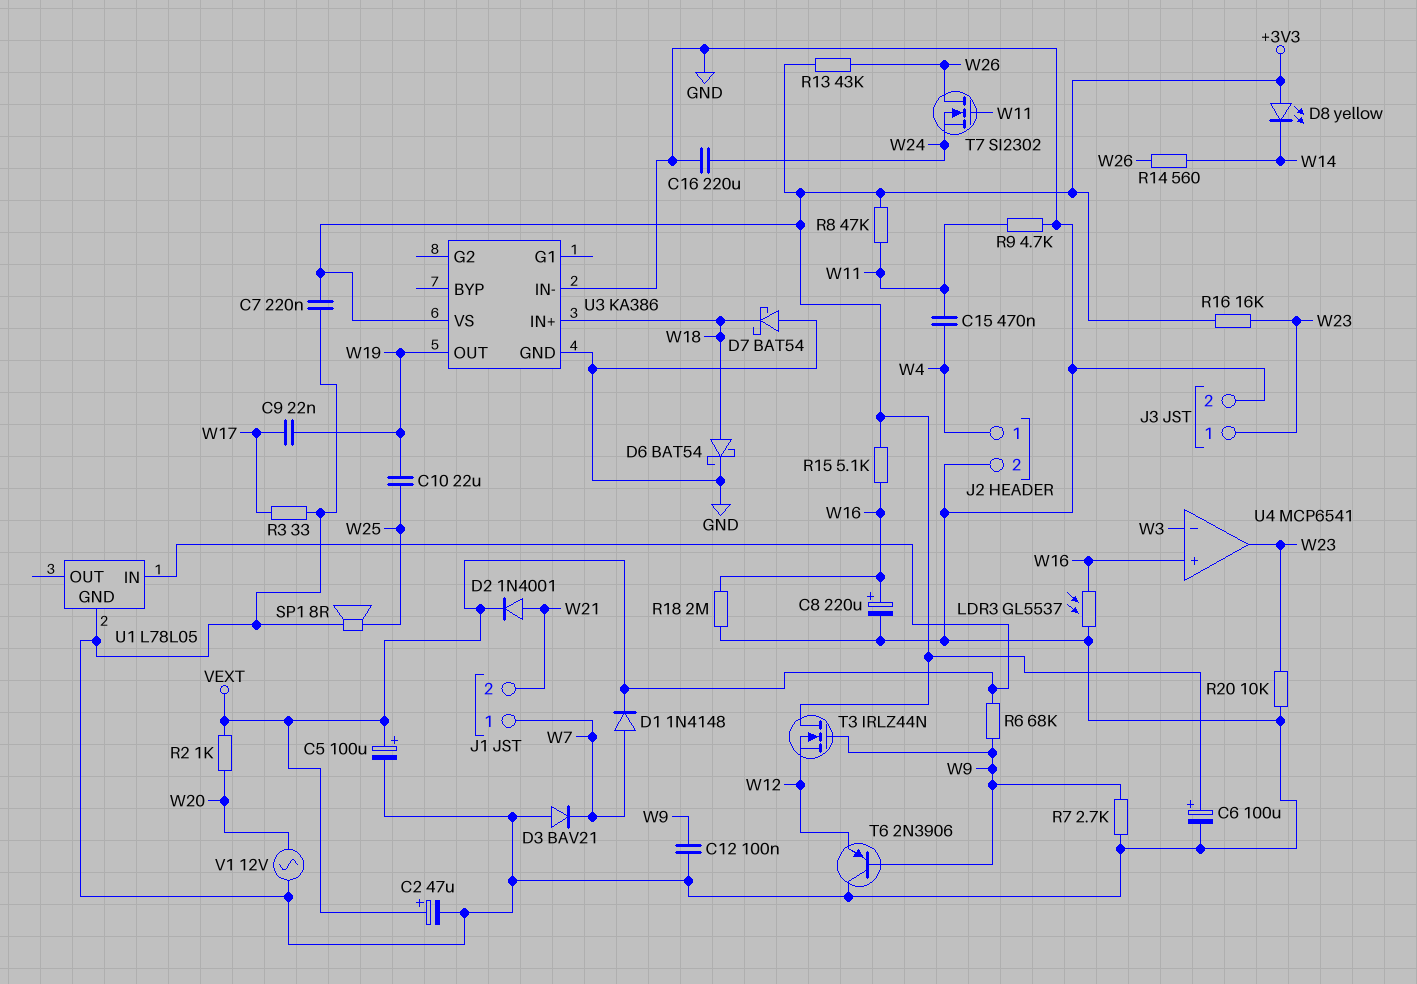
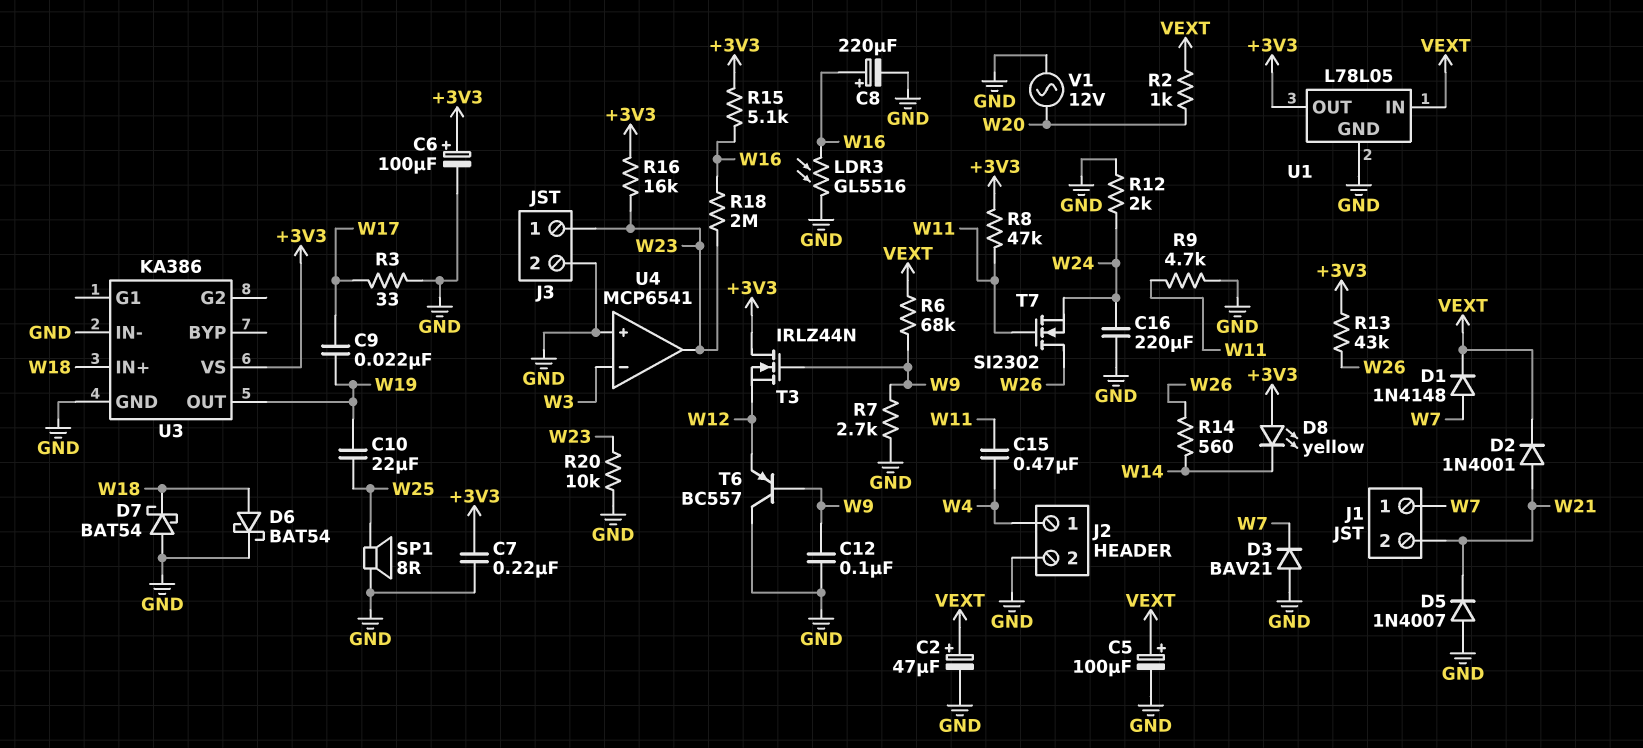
D5: none -> diode 1N4007 (A GND, K W21)
LDR3: GL5537 (GND, W16) -> GL5516 (GND, W16)
R12: none -> 2k (GND, W24)
R18: 2M (GND, W16) -> 2M (W16, W23)
T6: PNP 2N3906 (B W9, C GND, E W12) -> PNP BC557 (B W9, C GND, E W12)
U1 pin OUT: none -> +3V3
U4 pin in+: W16 -> GND

